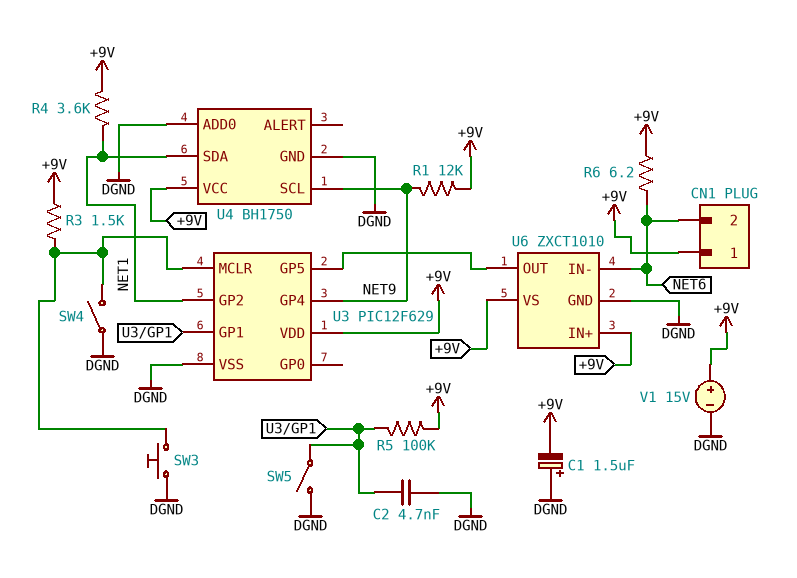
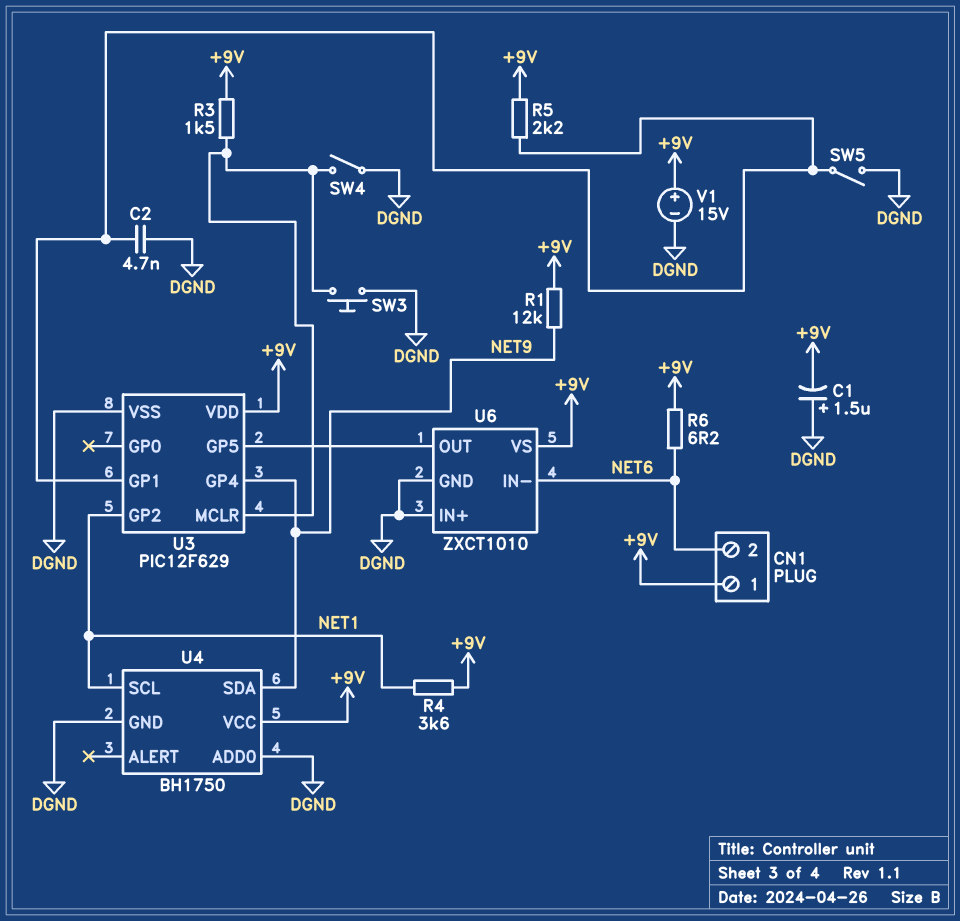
R5: 100k (+9V, U3/GP1) -> 2.2k (+9V, U3/GP1)
U4 pin SCL: NET9 -> NET1
U4 pin SDA: NET1 -> NET9
U6 pin IN+: +9V -> DGND

